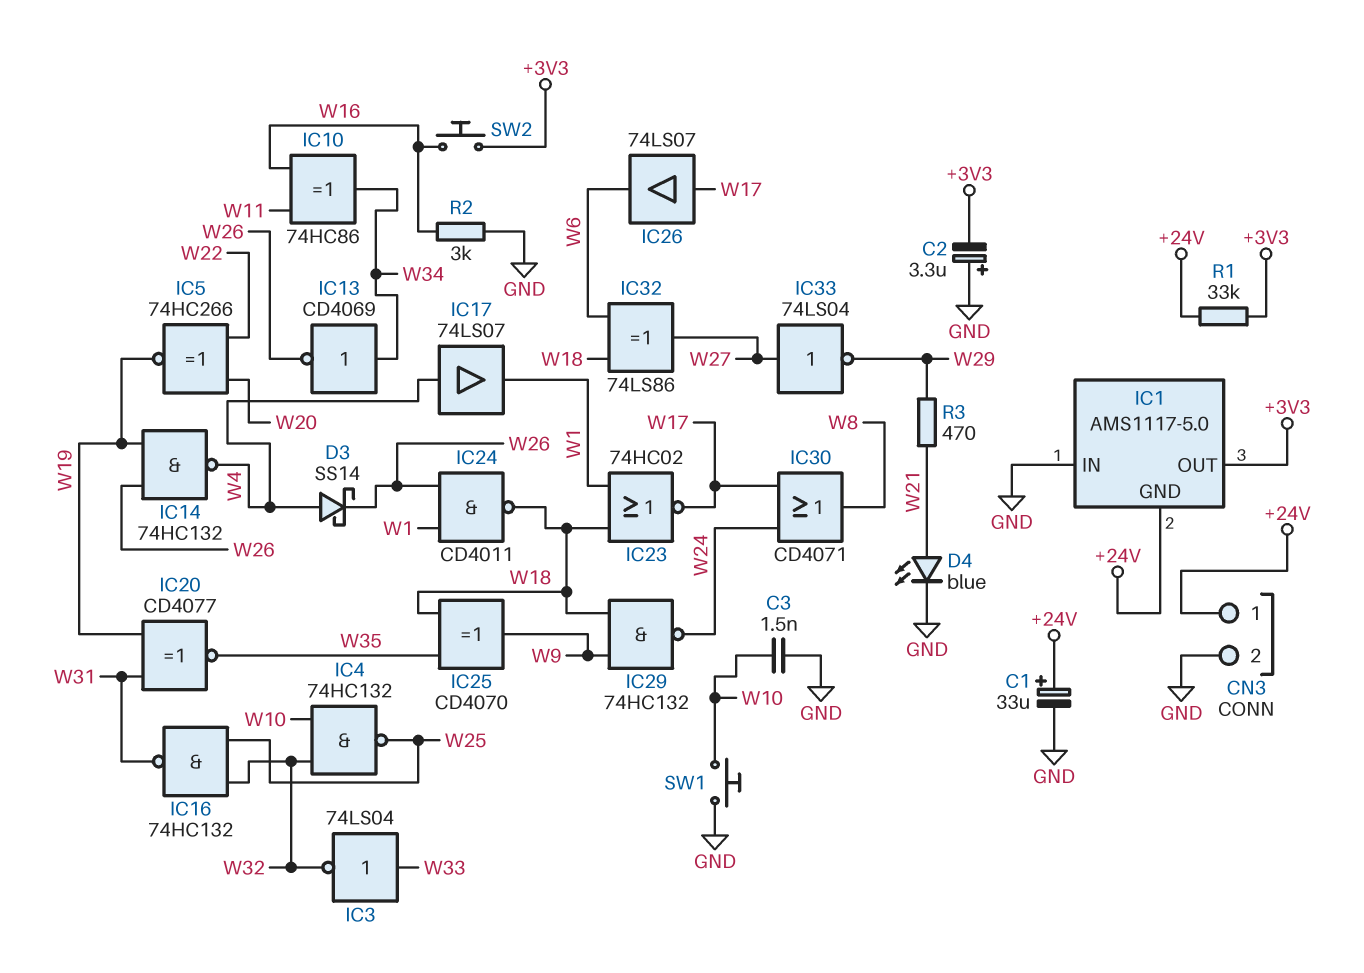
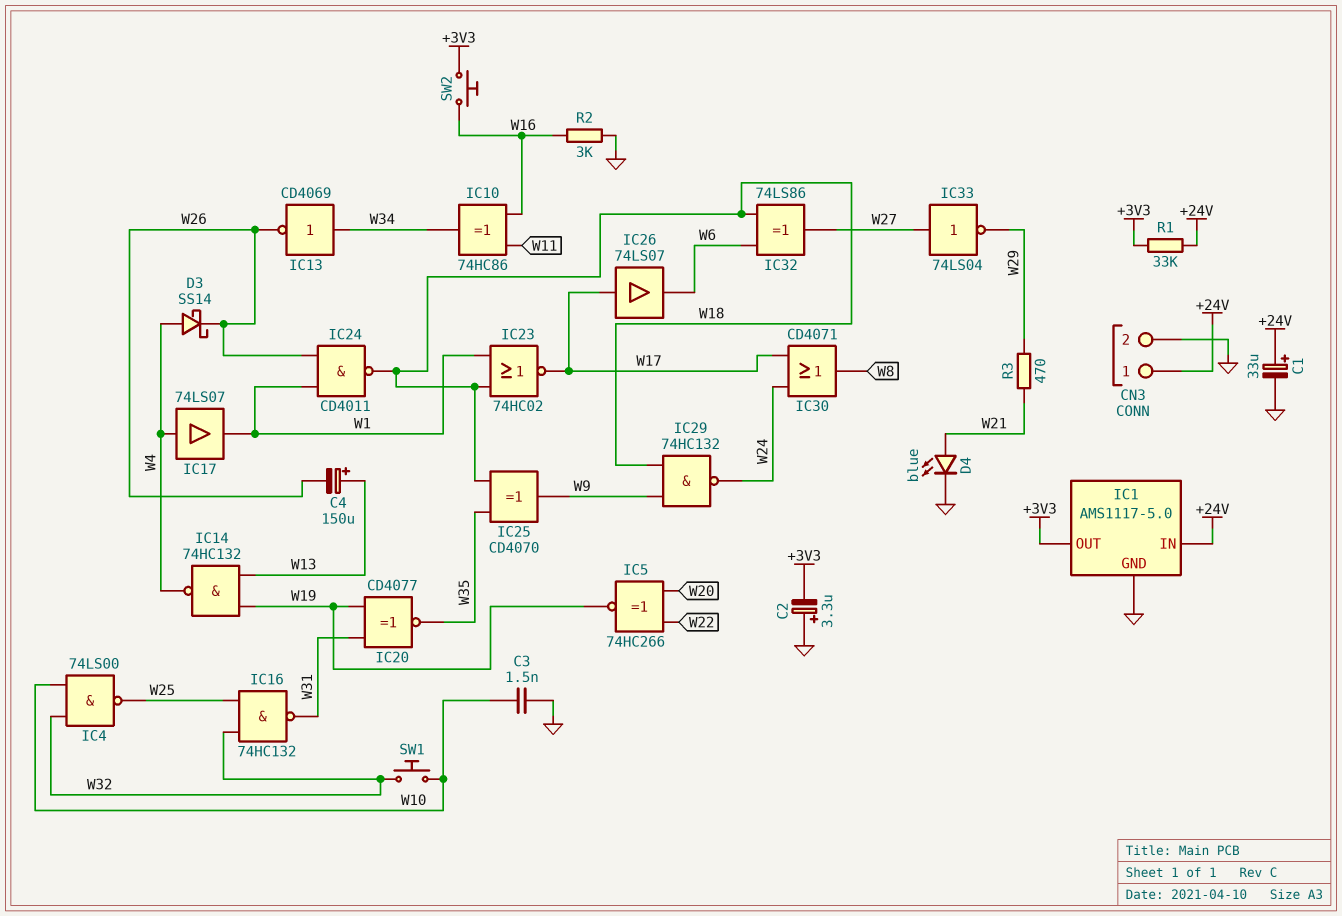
C4: none -> 150uF (plus W13, minus W26)
IC1 pin GND: +24V -> GND
IC1 pin IN: GND -> +24V
IC3: NOT 74LS04 (in W33, out W32) -> none
IC4: NAND 74HC132 (in W10, in W32, out W25) -> NAND 74LS00 (in W10, in W32, out W25)
IC14: NAND 74HC132 (in W19, in W26, out W4) -> NAND 74HC132 (in W13, in W19, out W4)
SW1: button (GND, W10) -> button (W10, W32)

